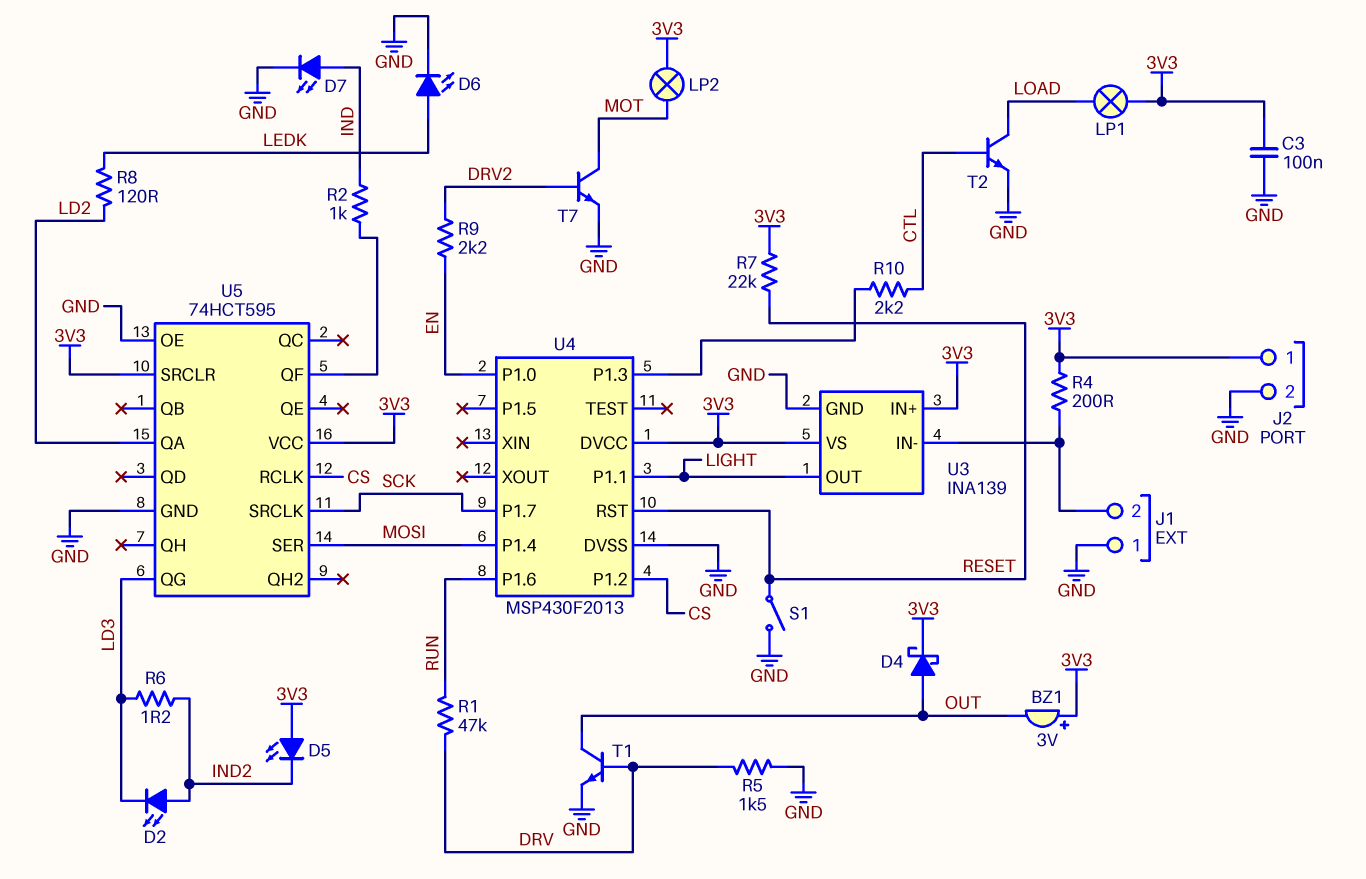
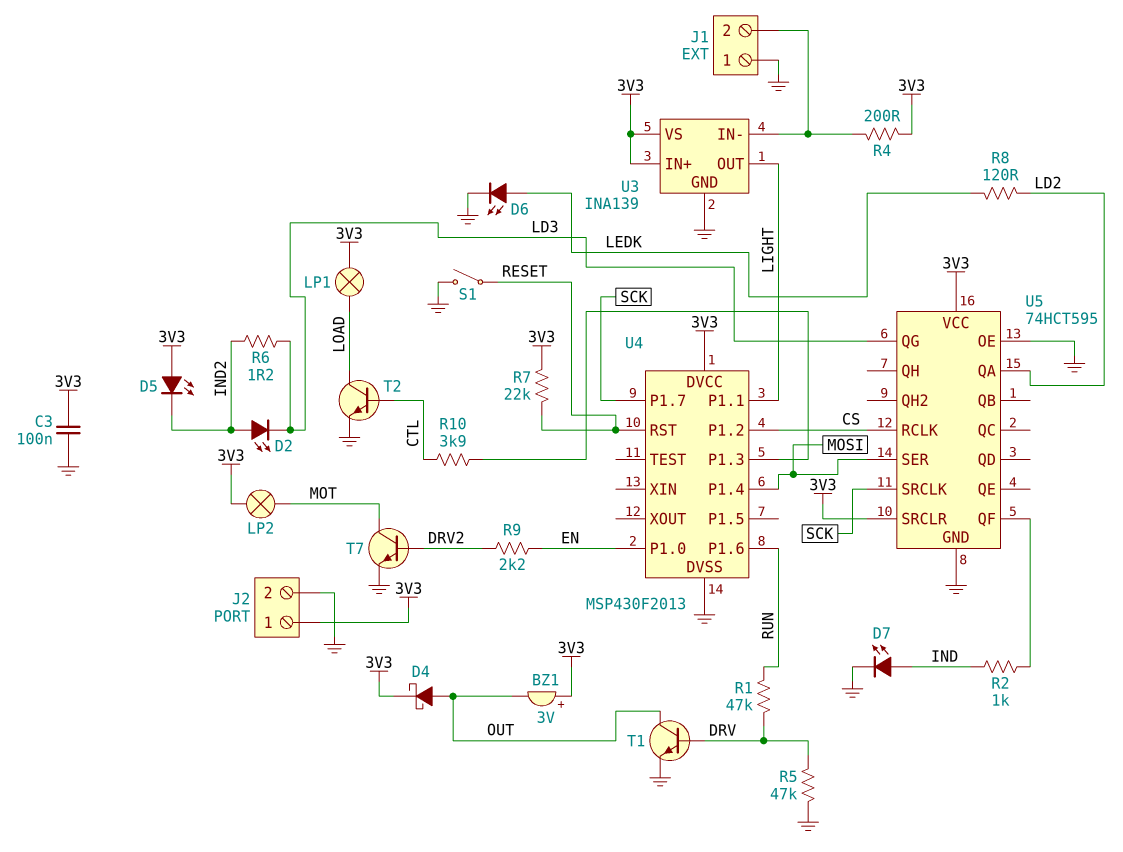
R5: 1.5k (DRV, GND) -> 47k (DRV, GND)
R10: 2.2k (CTL, U4/P1.3) -> 3.9k (CTL, U4/P1.3)

